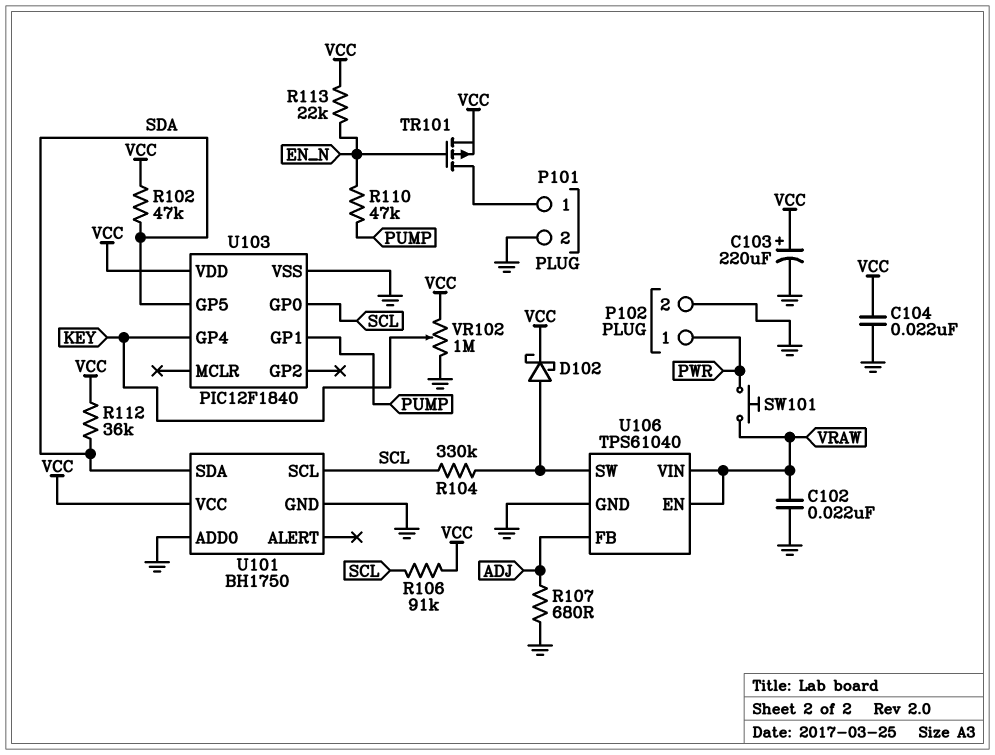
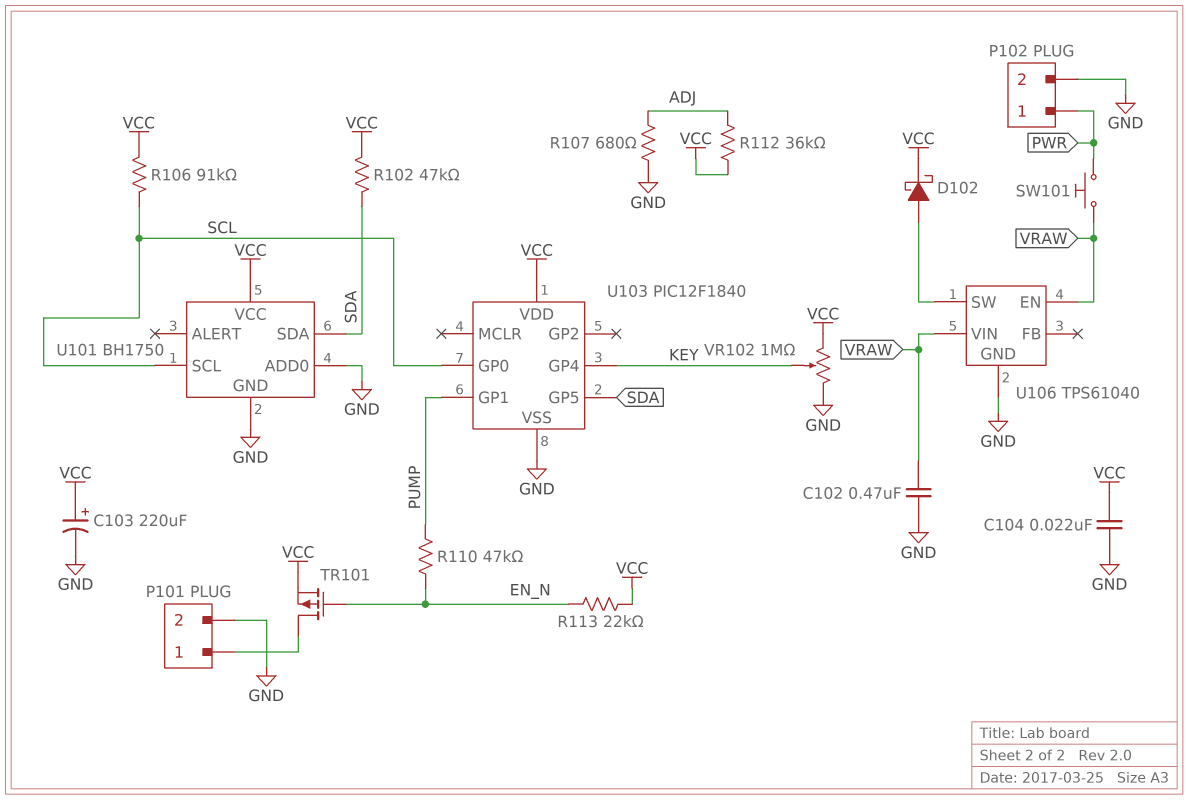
C102: 22nF (GND, VRAW) -> 470nF (GND, VRAW)
R104: 330k (SCL, U106/SW) -> none
R112: 36k (SDA, VCC) -> 36k (ADJ, VCC)
U106 pin FB: ADJ -> none

